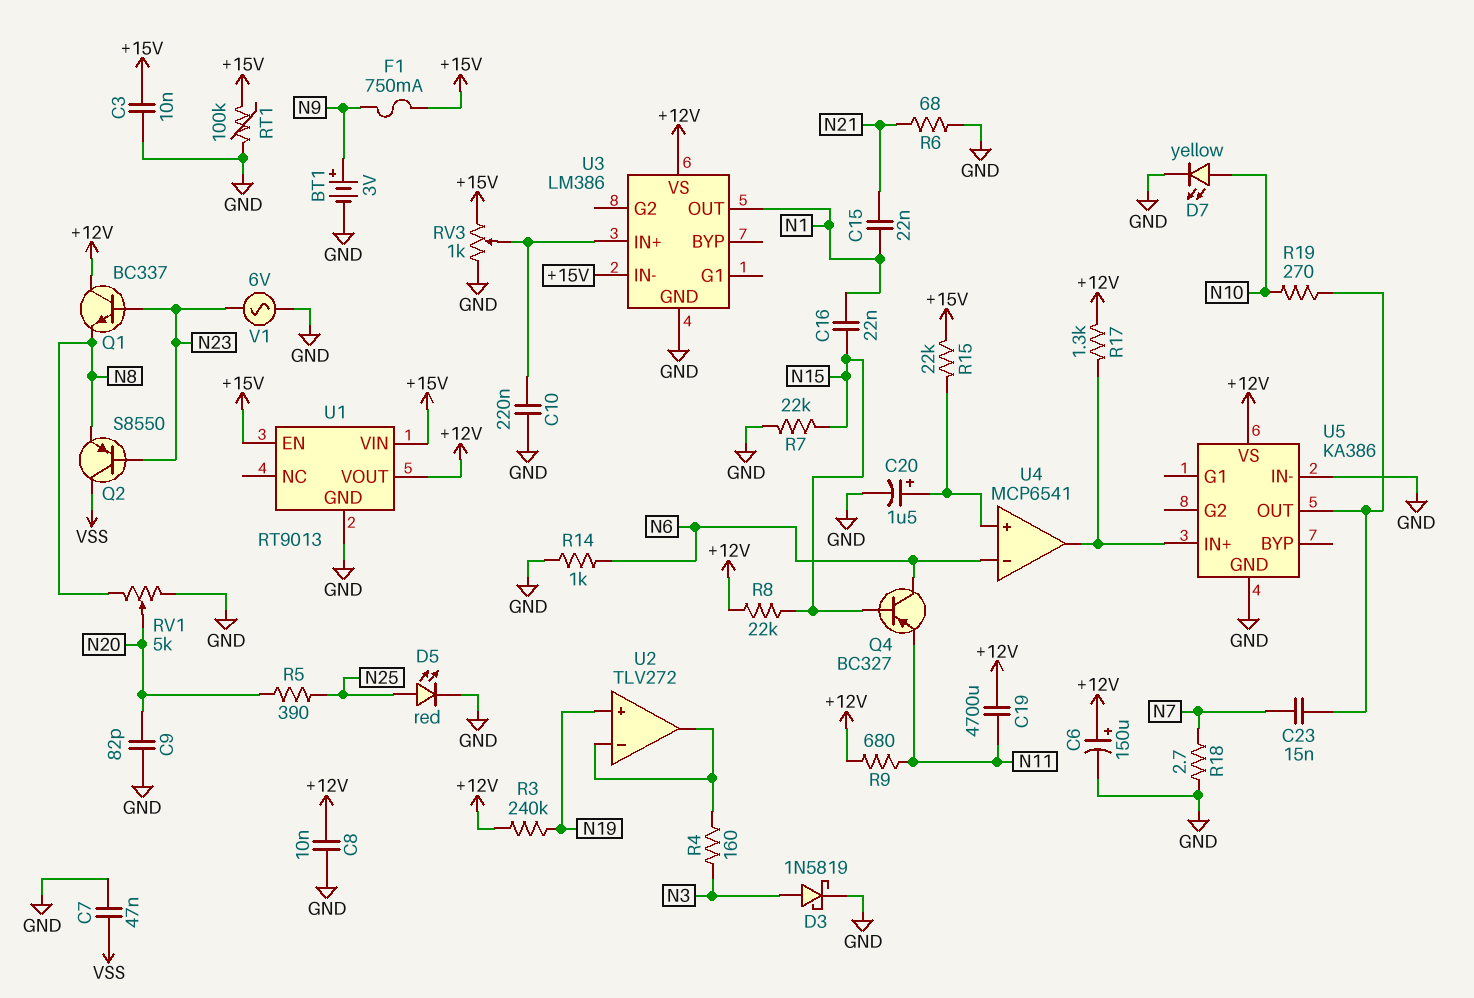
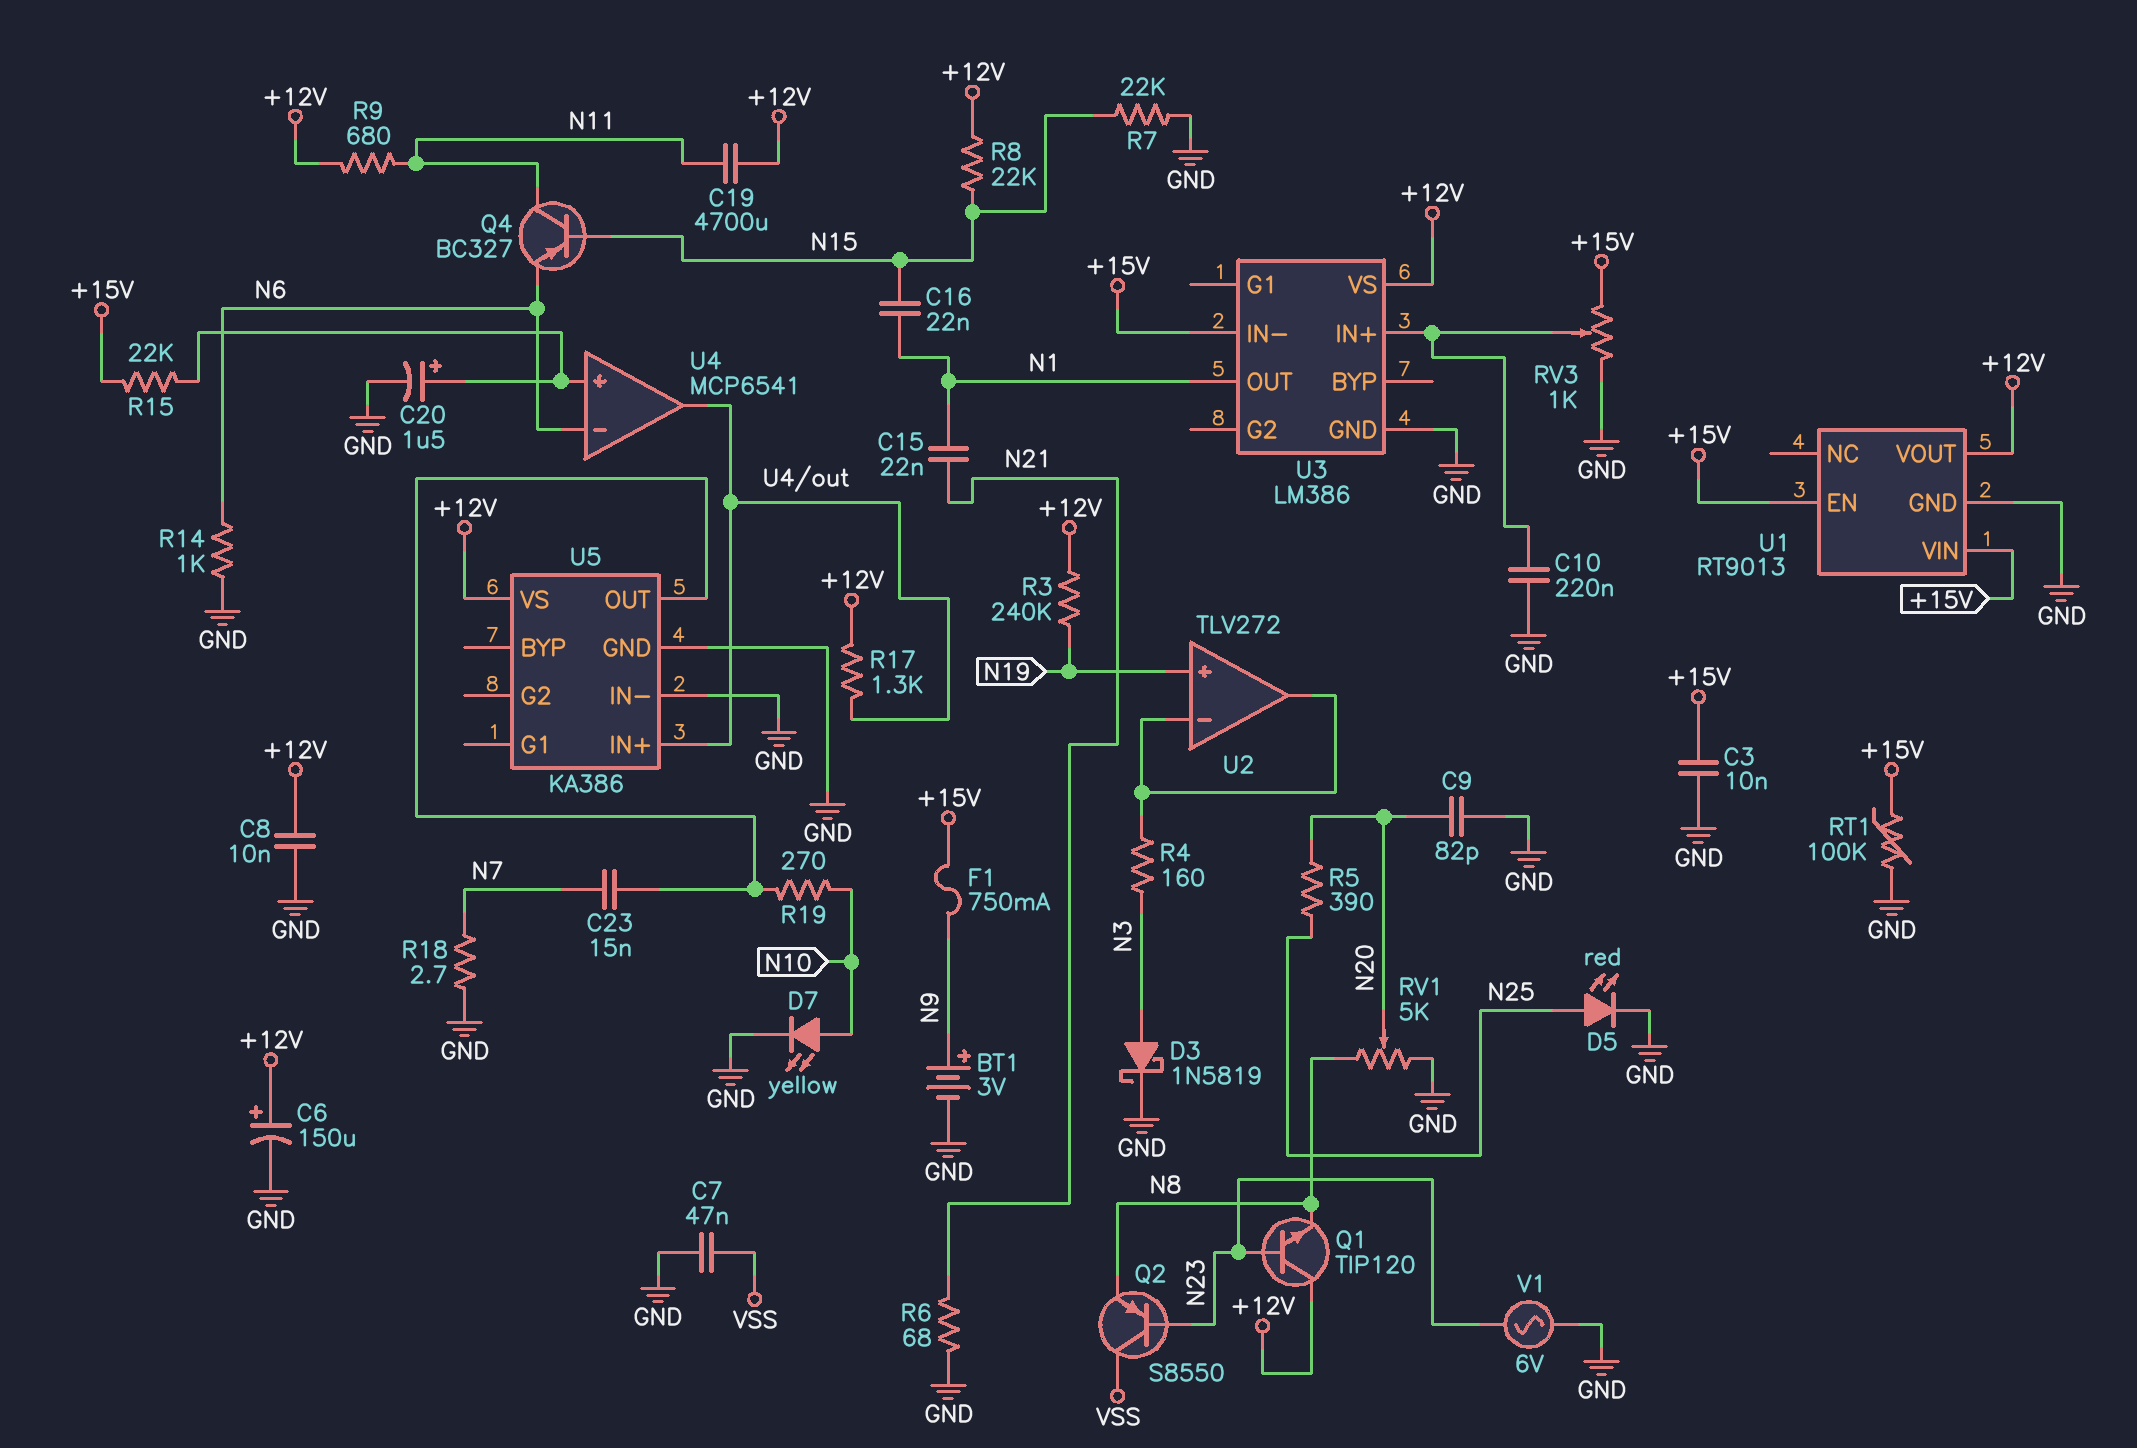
Q1: NPN BC337 (B N23, C +12V, E N8) -> NPN TIP120 (B N23, C +12V, E N8)
Q4: PNP BC327 (B N15, C N6, E N11) -> PNP BC327 (B N15, C N11, E N6)

